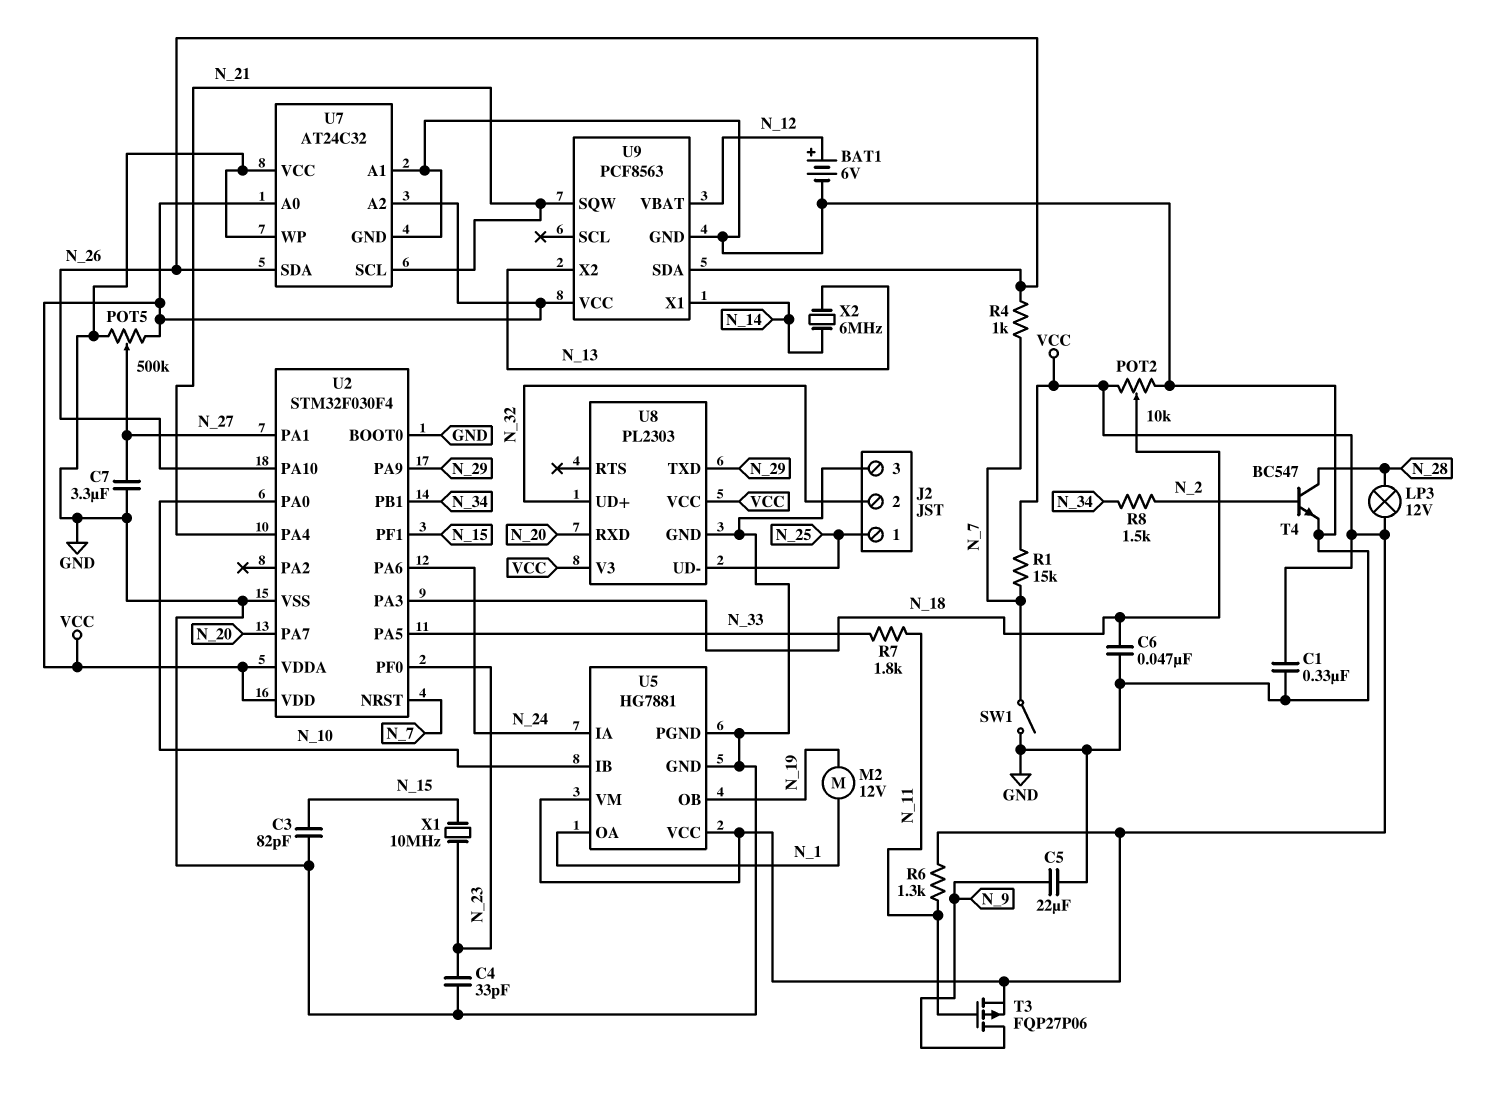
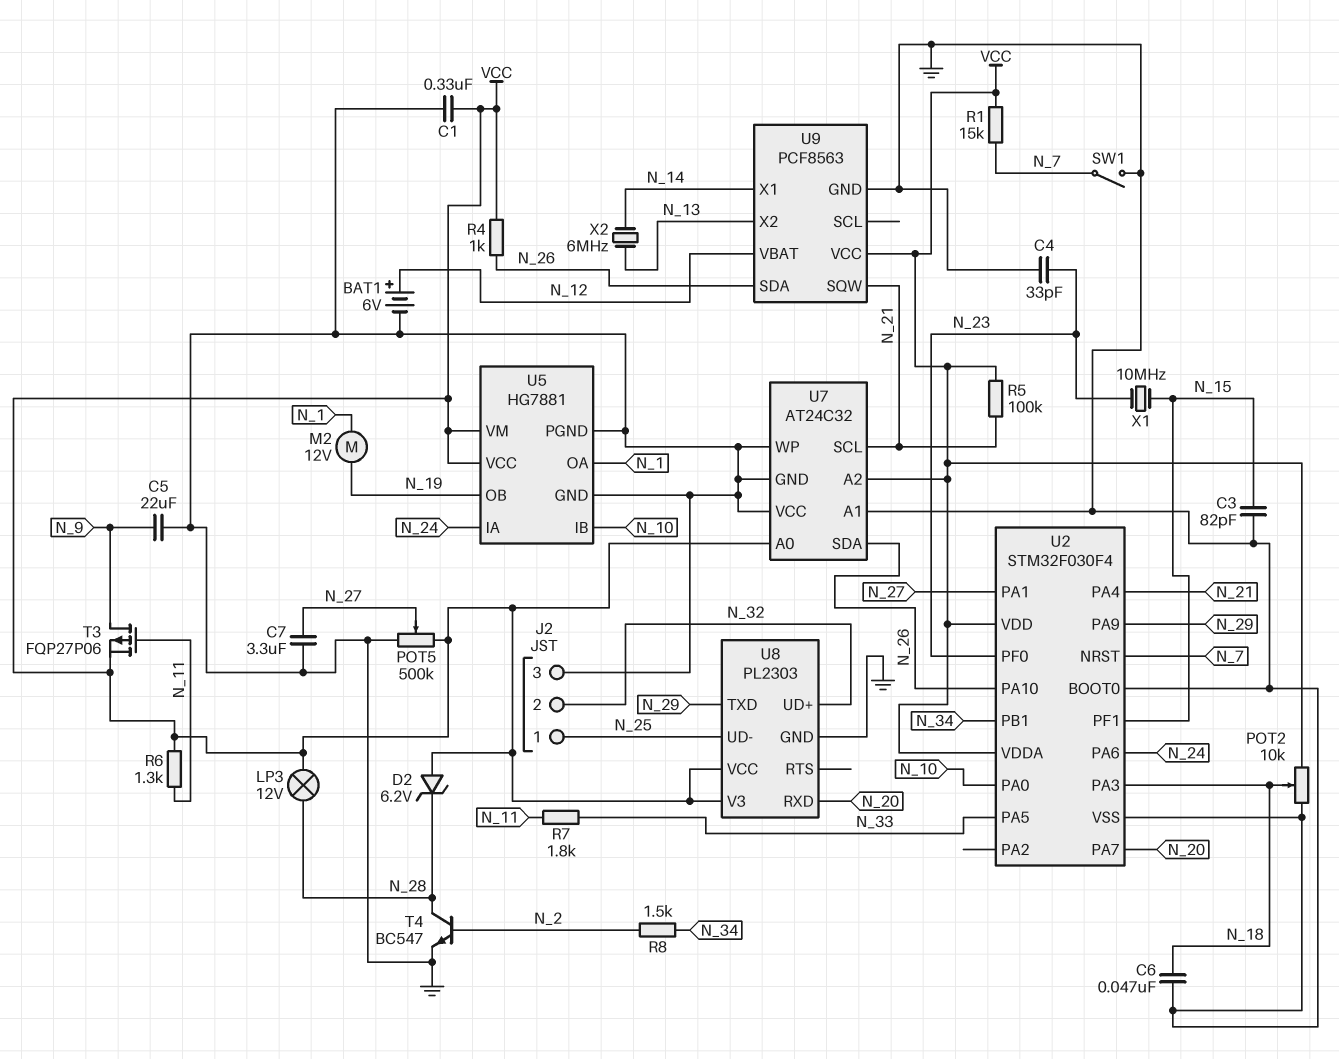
D2: none -> zener 6.2V (A VCC, K N_28)
R4: 1k (N_7, N_26) -> 1k (N_26, VCC)
R5: none -> 100k (N_21, VCC)

